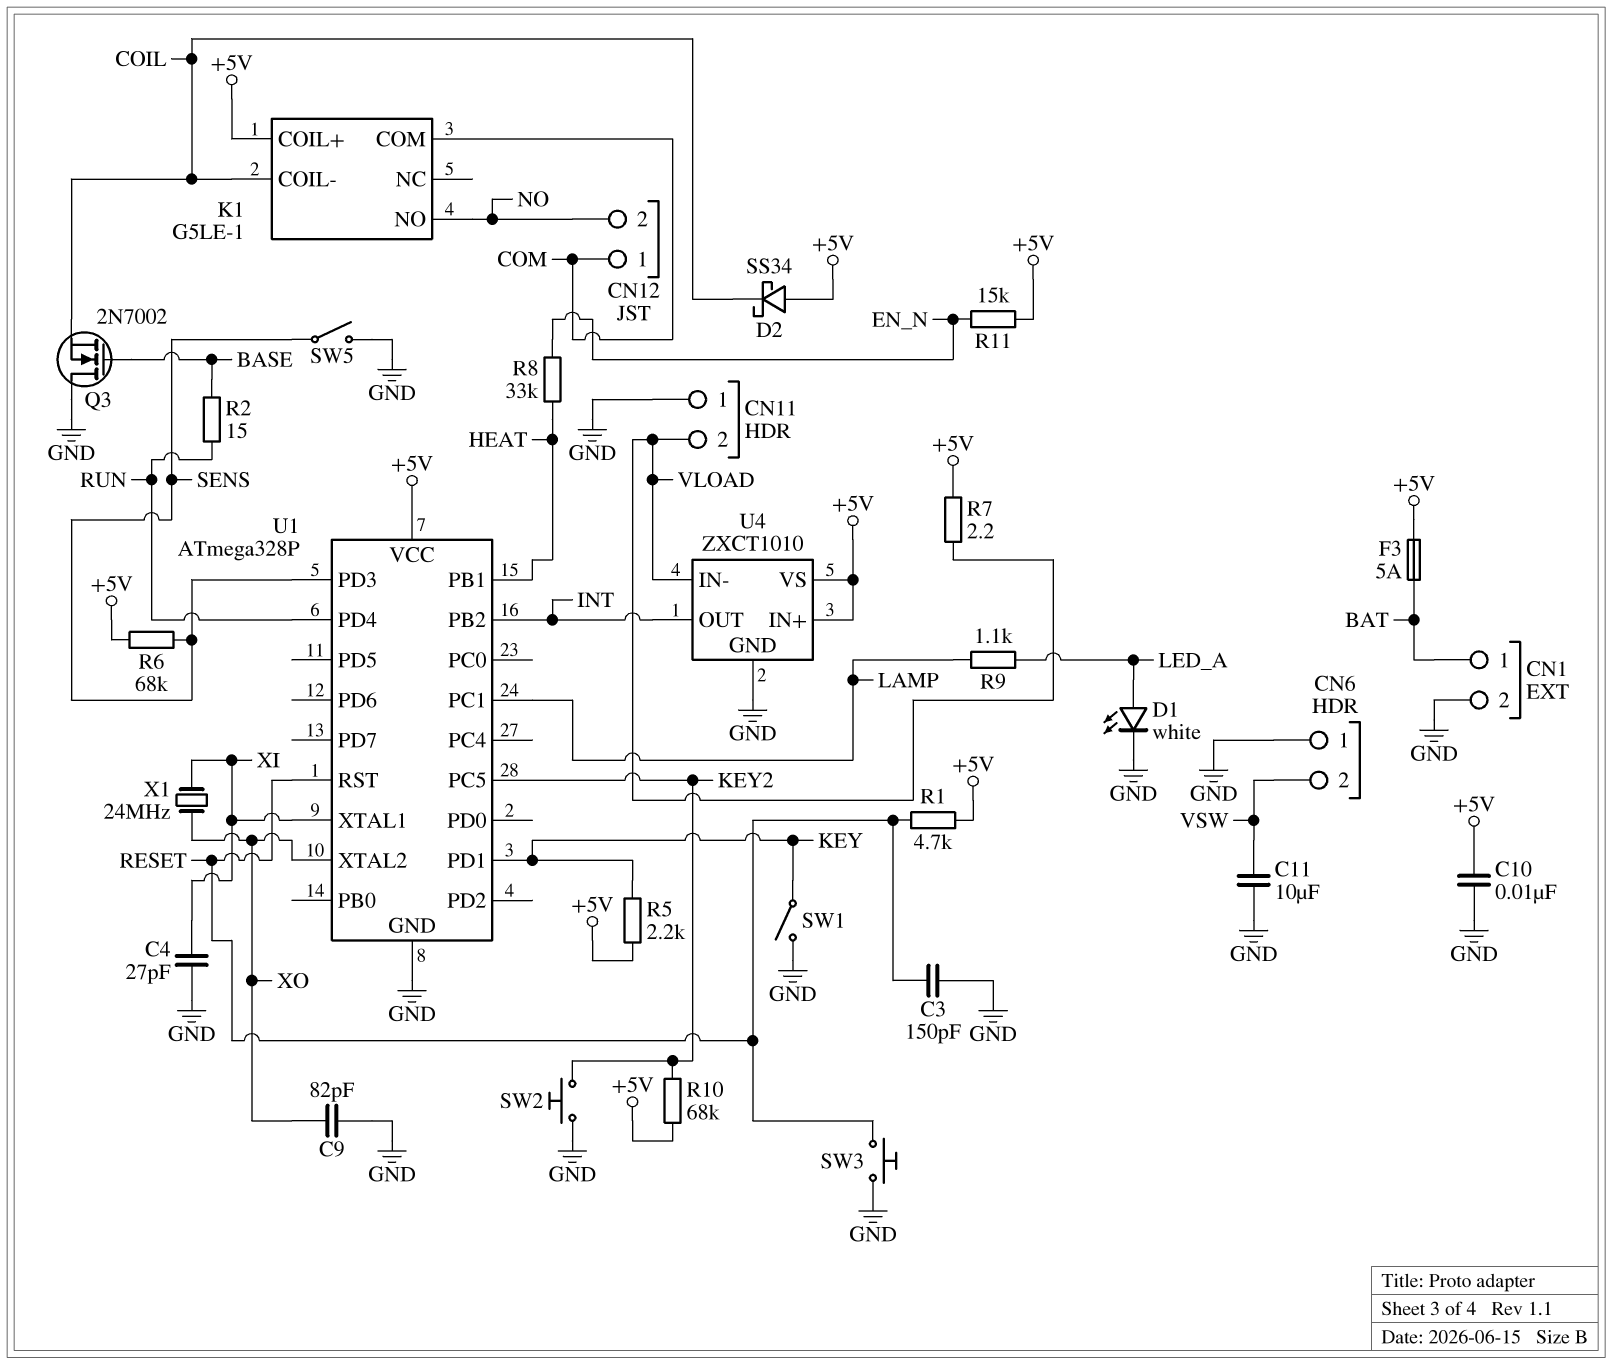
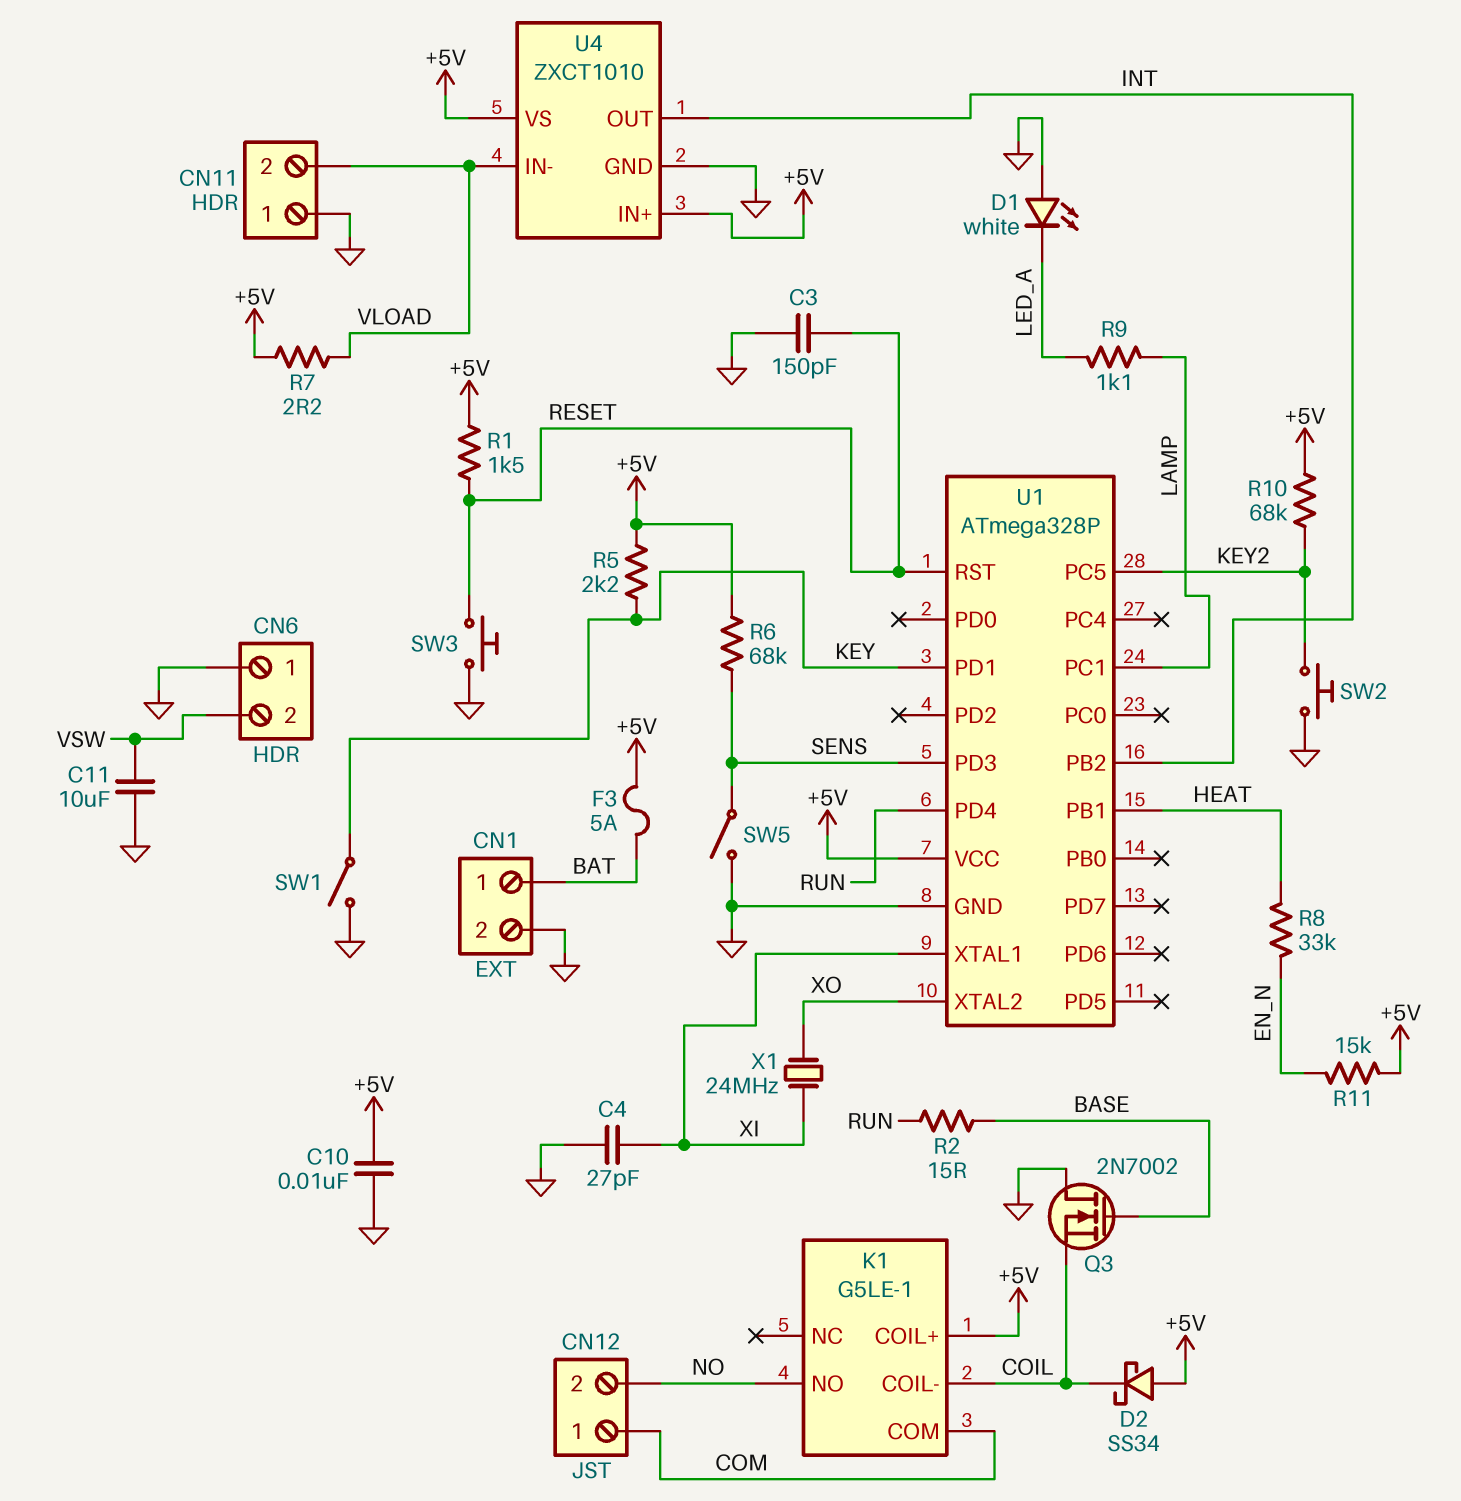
C9: 82pF (GND, XO) -> none
D1: LED white (A LED_A, K GND) -> LED white (A GND, K LED_A)
R1: 4.7k (+5V, RESET) -> 1.5k (+5V, RESET)

